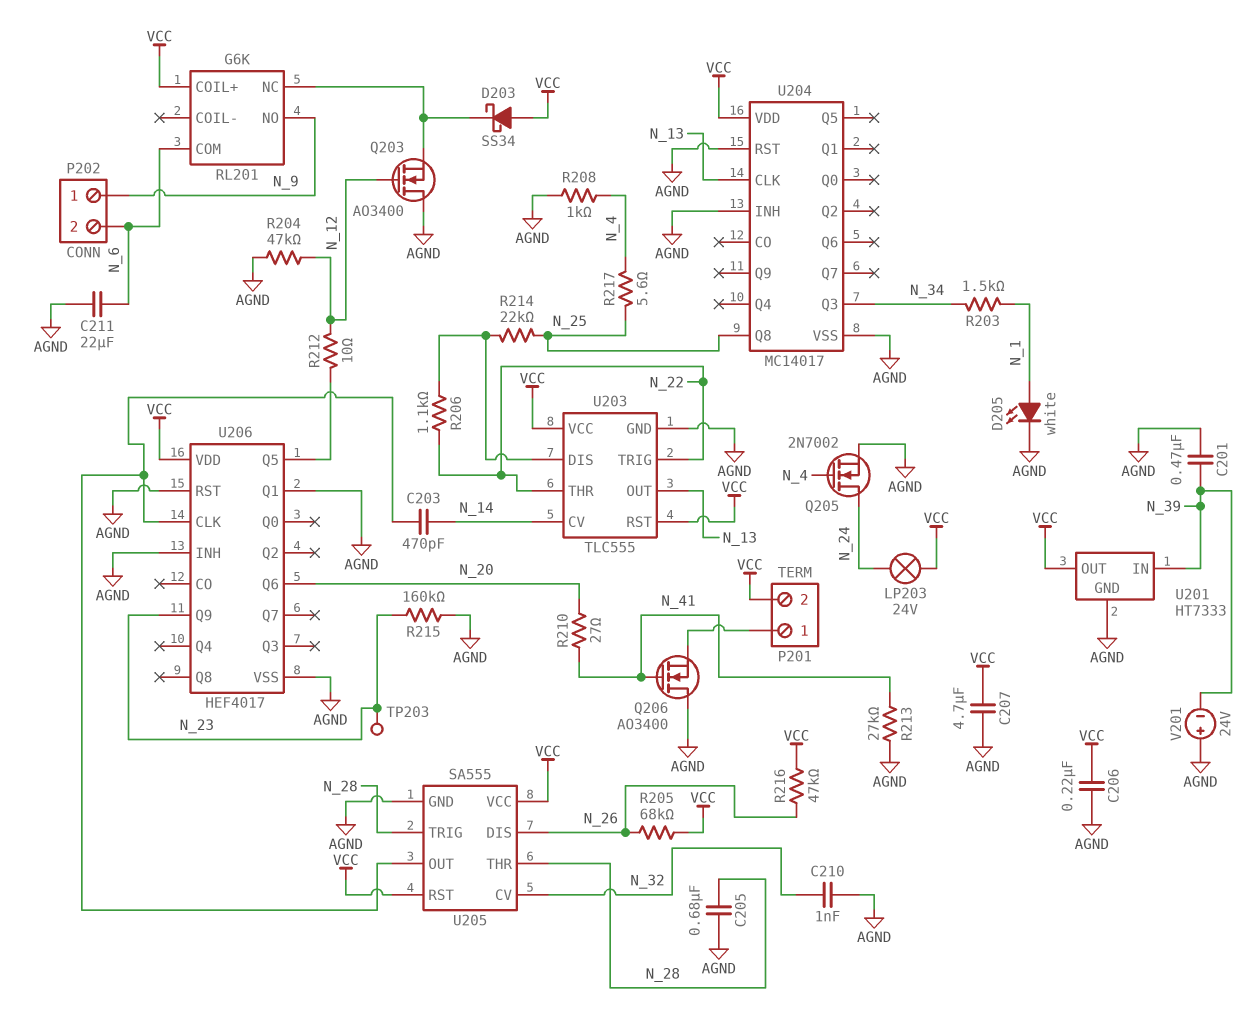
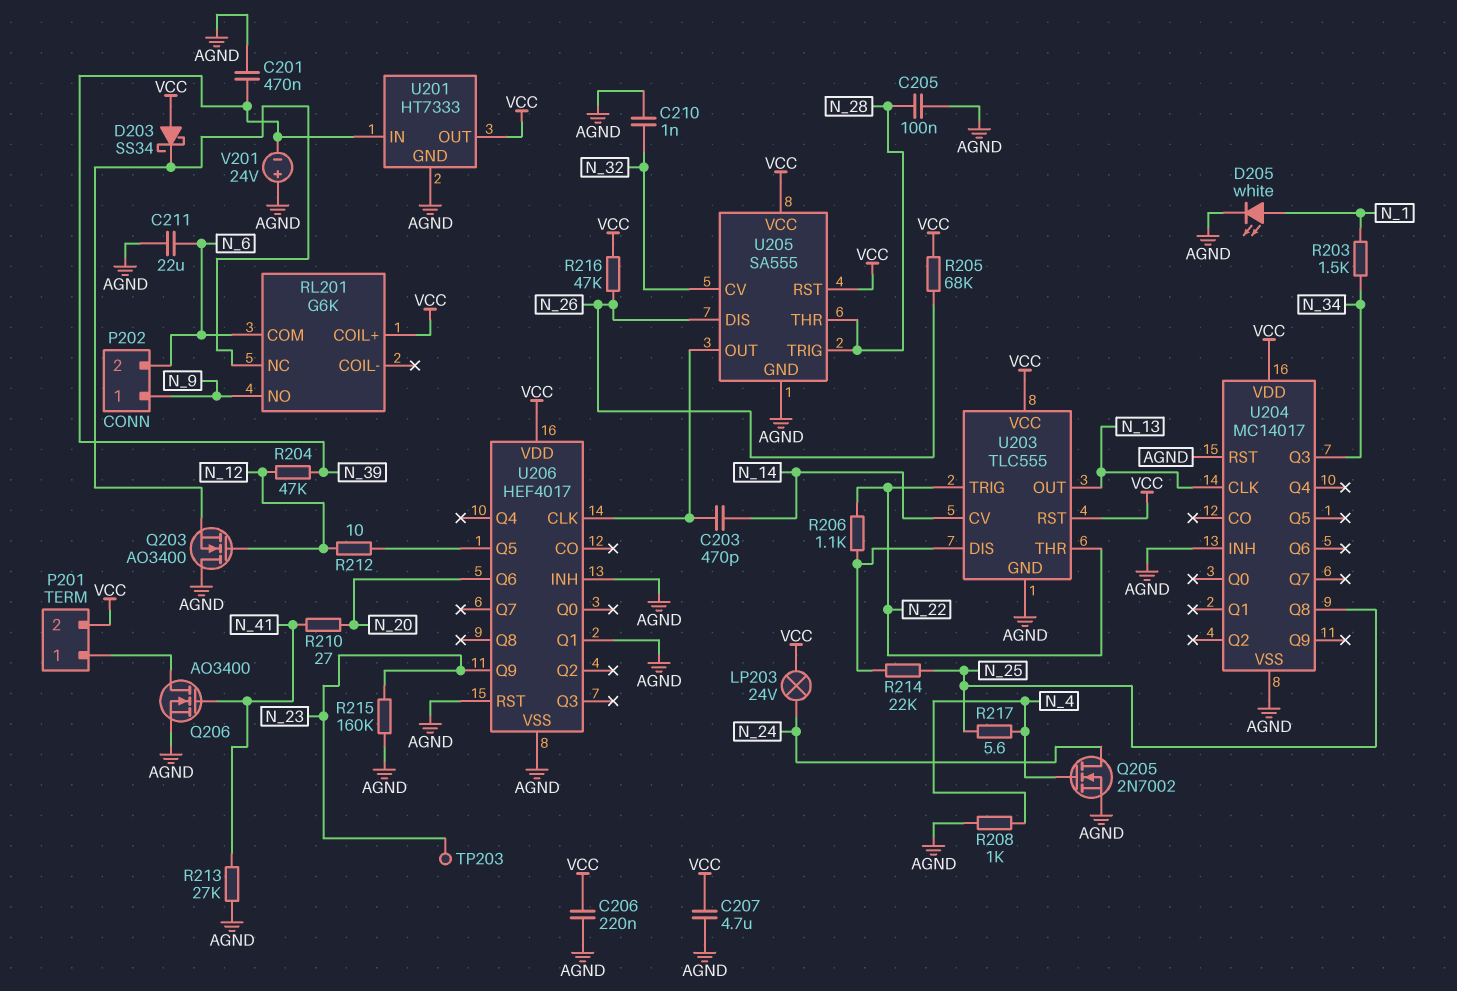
C205: 680nF (AGND, N_28) -> 100nF (AGND, N_28)
Q206: NMOS AO3400 (G N_41, D AGND, S P201/1) -> NMOS AO3400 (G N_41, D P201/1, S AGND)
R204: 47k (AGND, N_12) -> 47k (N_12, N_39)

